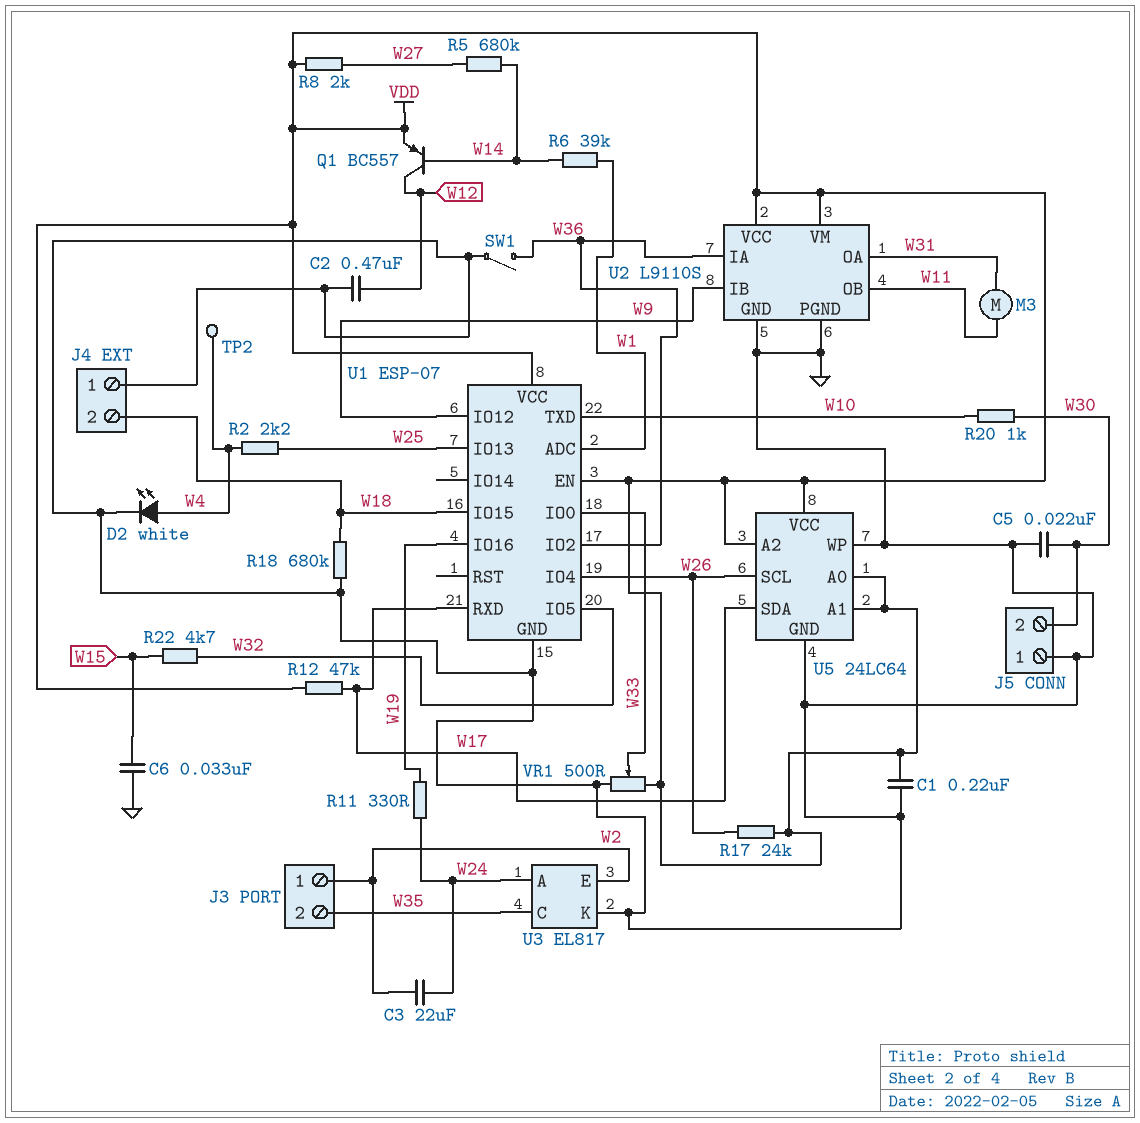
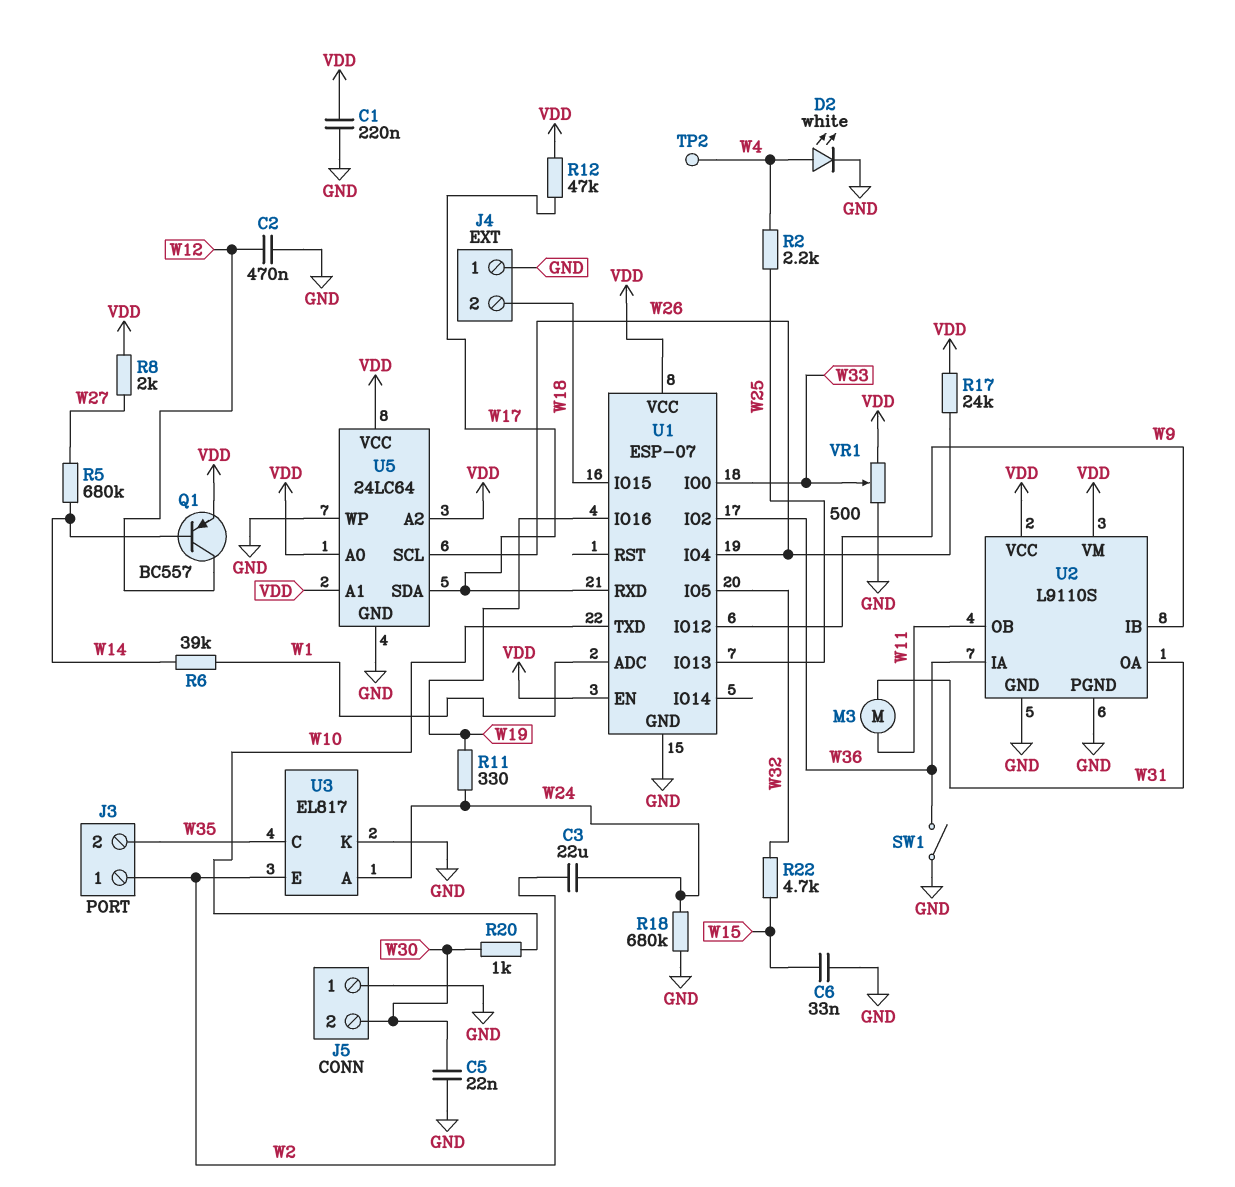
R18: 680k (GND, W18) -> 680k (GND, W24)

